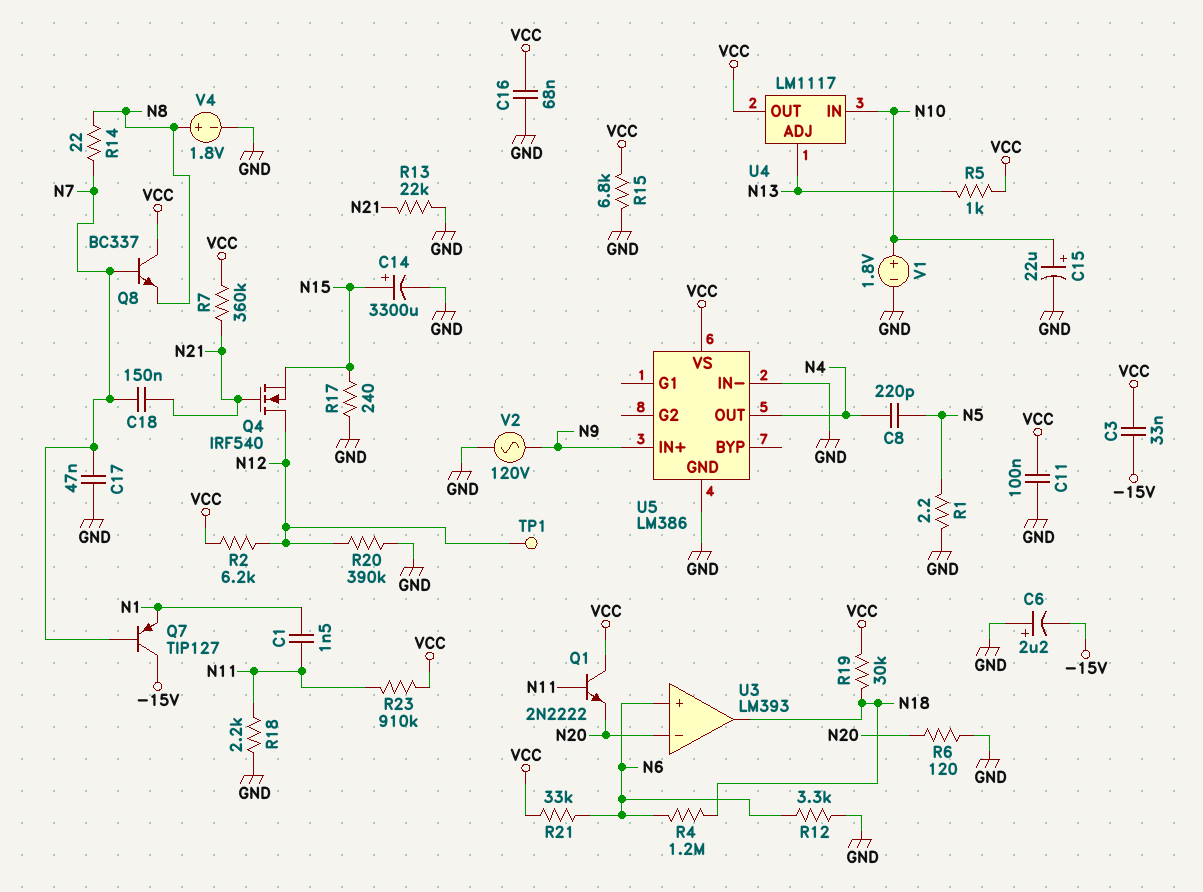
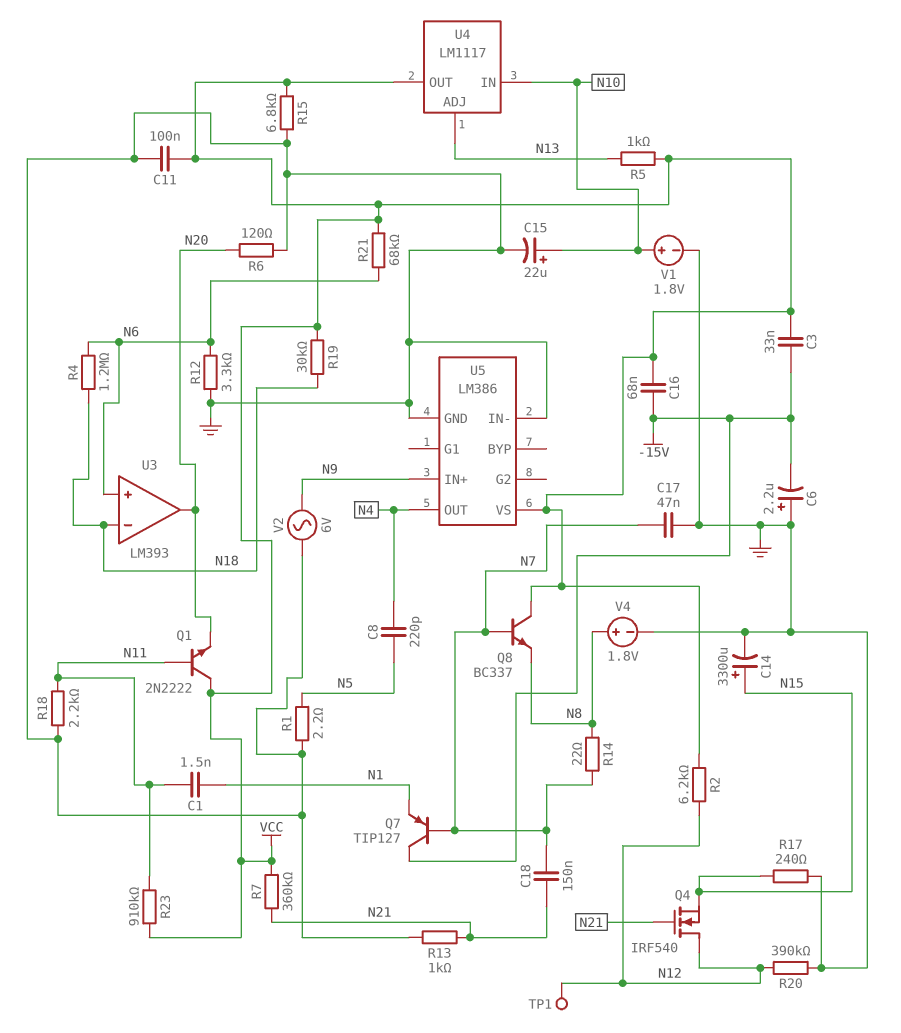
C16: 68nF (GND, VCC) -> 68nF (-15V, VCC)
R13: 22k (GND, N21) -> 1k (GND, N21)
R21: 33k (N6, VCC) -> 68k (N6, VCC)
U3 pin in-: N20 -> N18
U3 pin out: N18 -> N20
V2: AC 120V (GND, N9) -> AC 6V (GND, N9)

